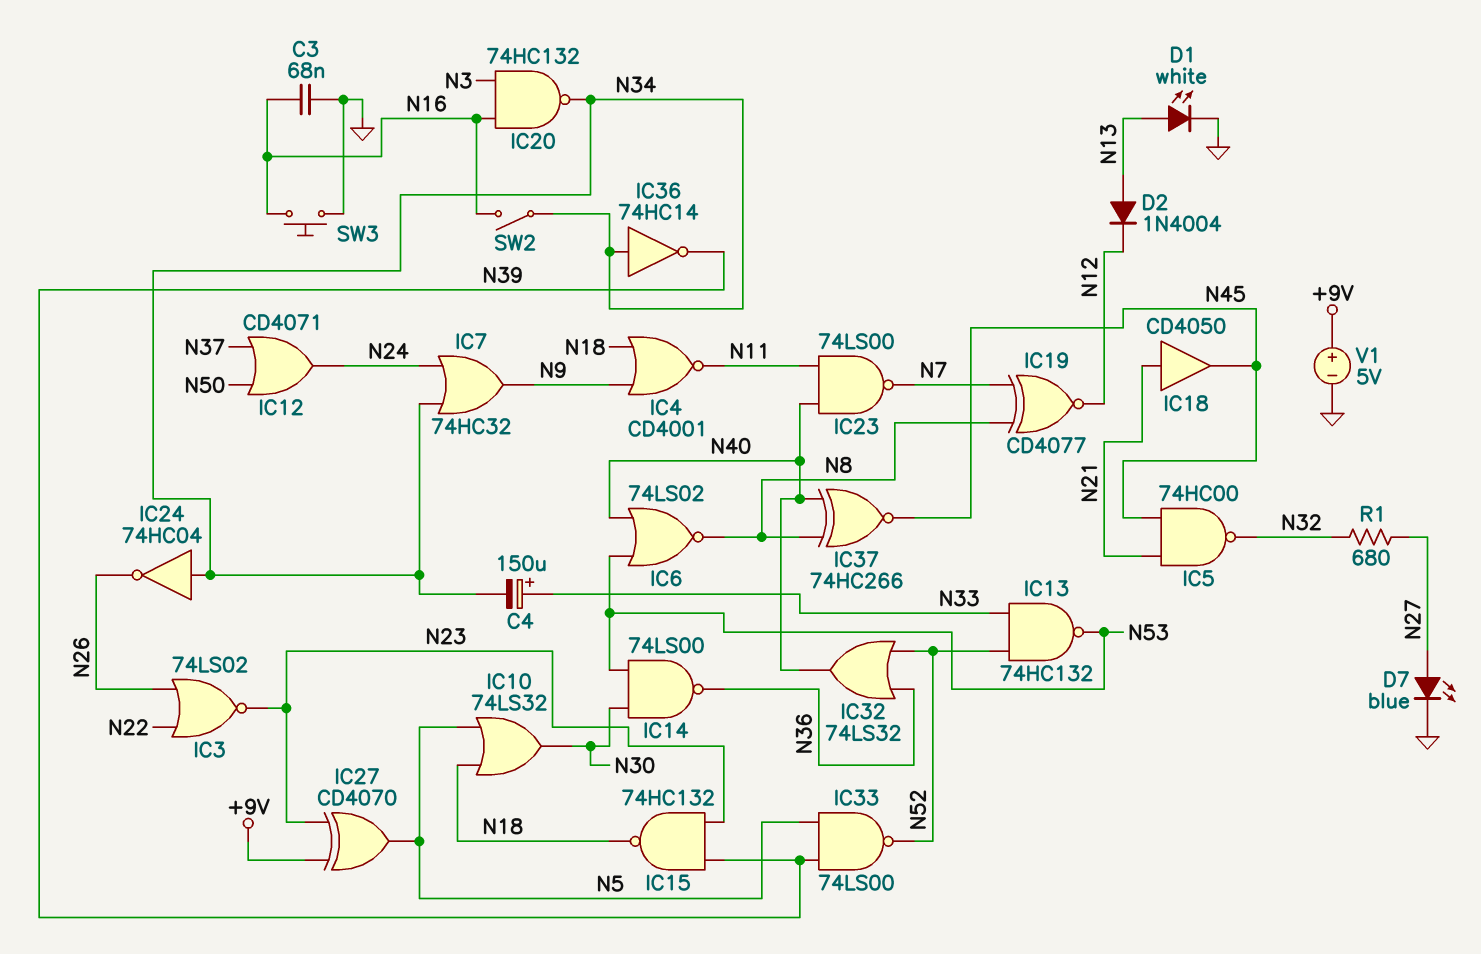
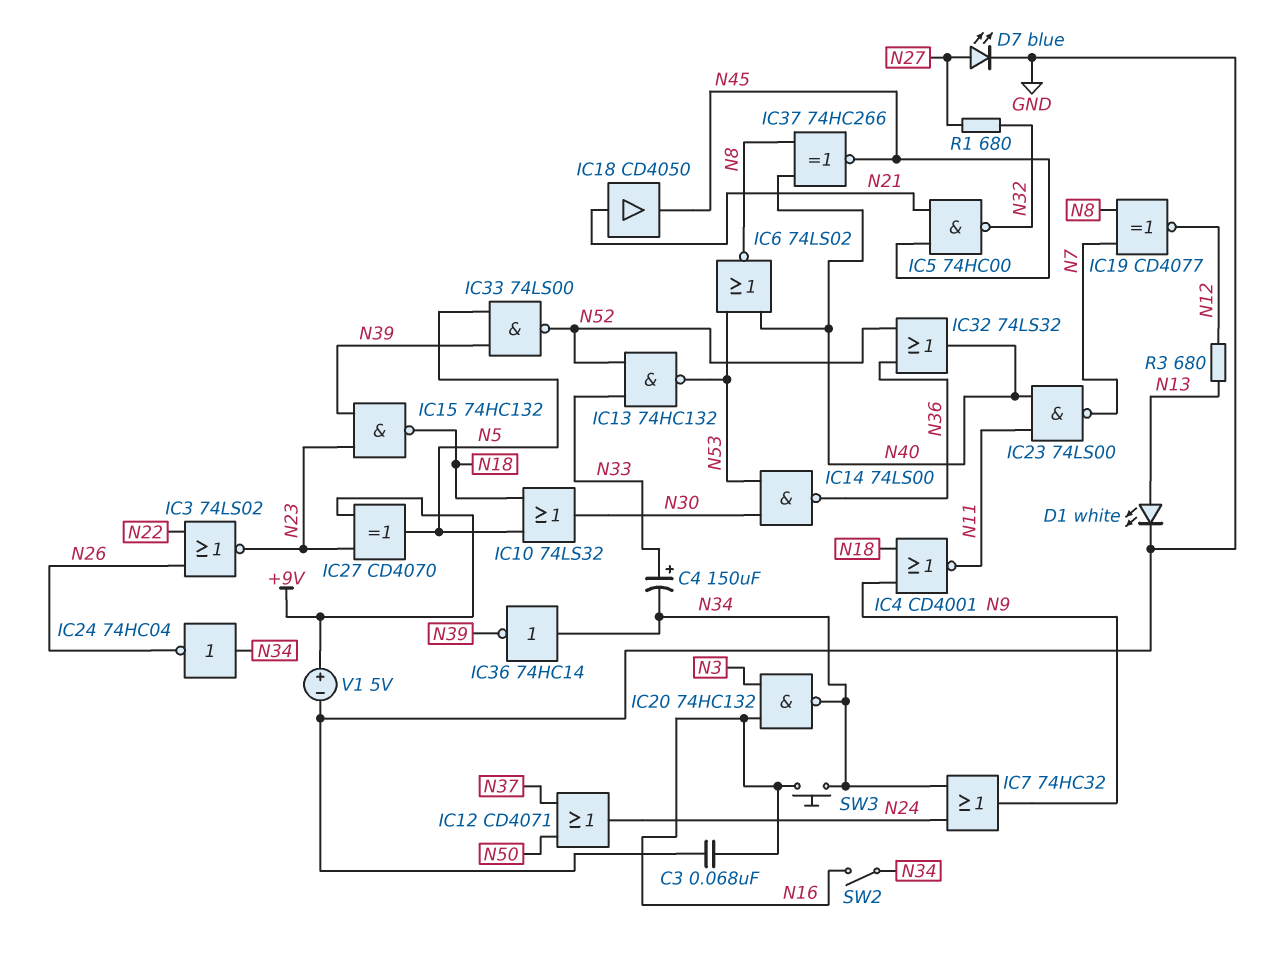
D2: diode 1N4004 (A N13, K N12) -> none
R3: none -> 680 (N12, N13)
SW3: button (GND, N16) -> button (N16, N34)

